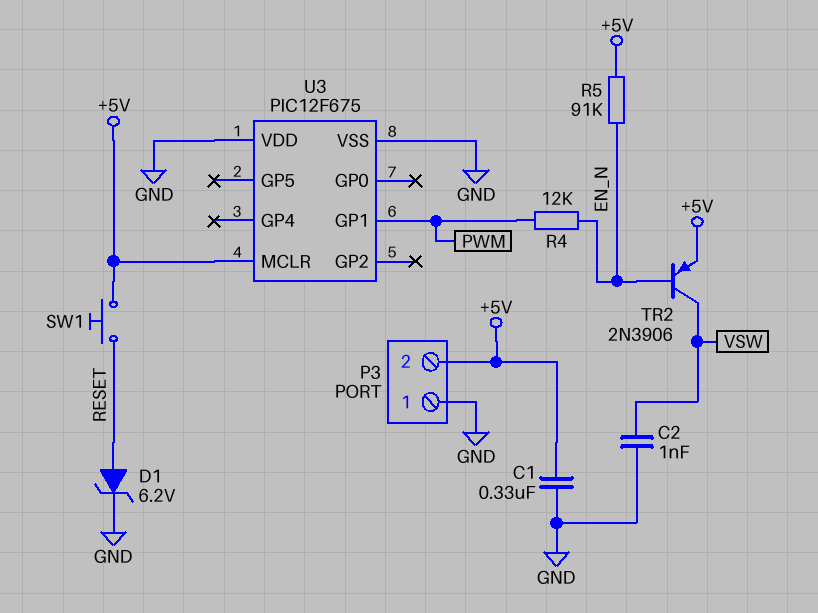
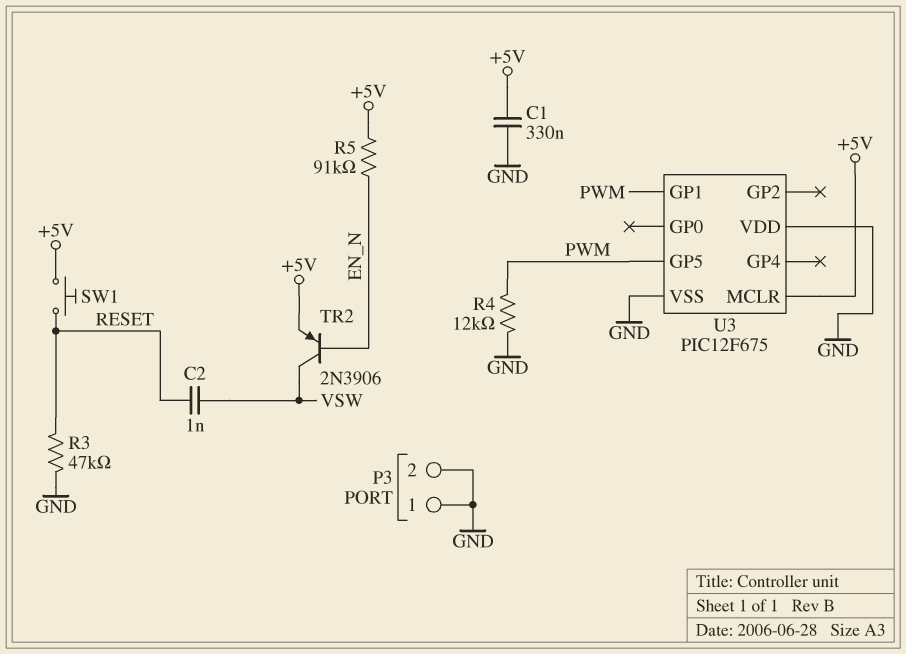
C2: 1nF (GND, VSW) -> 1nF (RESET, VSW)
D1: zener 6.2V (A RESET, K GND) -> none
P3 pin 2: +5V -> GND
R3: none -> 47k (GND, RESET)
R4: 12k (EN_N, PWM) -> 12k (GND, PWM)
U3 pin GP5: none -> PWM

